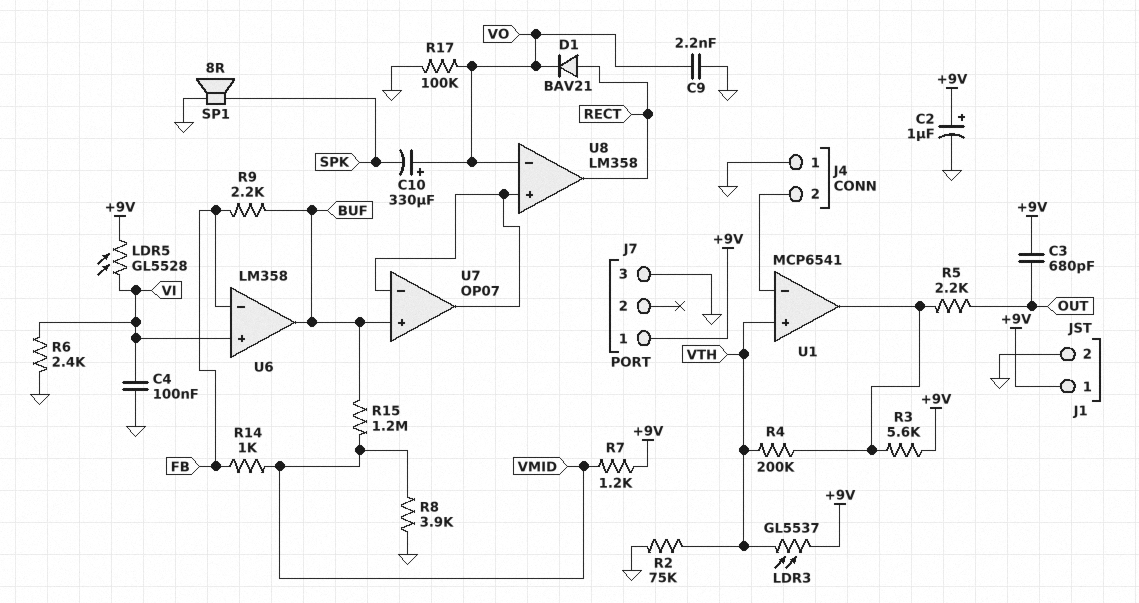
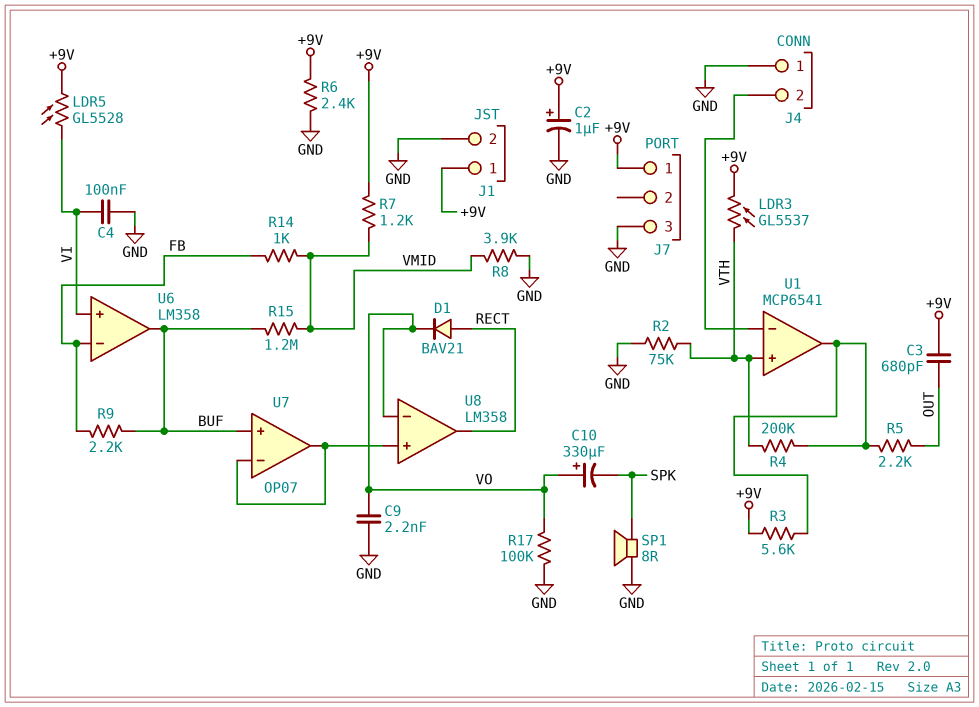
R6: 2.4k (GND, VI) -> 2.4k (+9V, GND)

